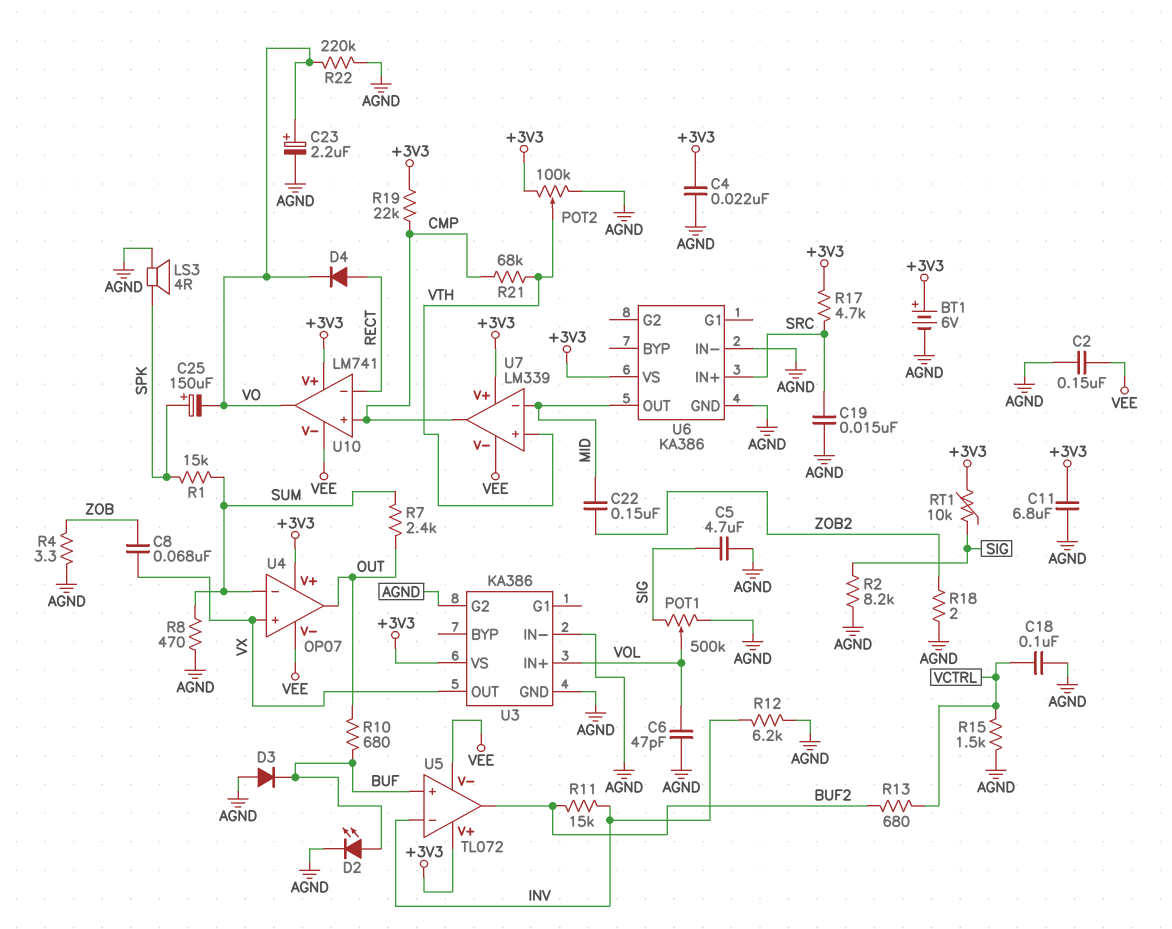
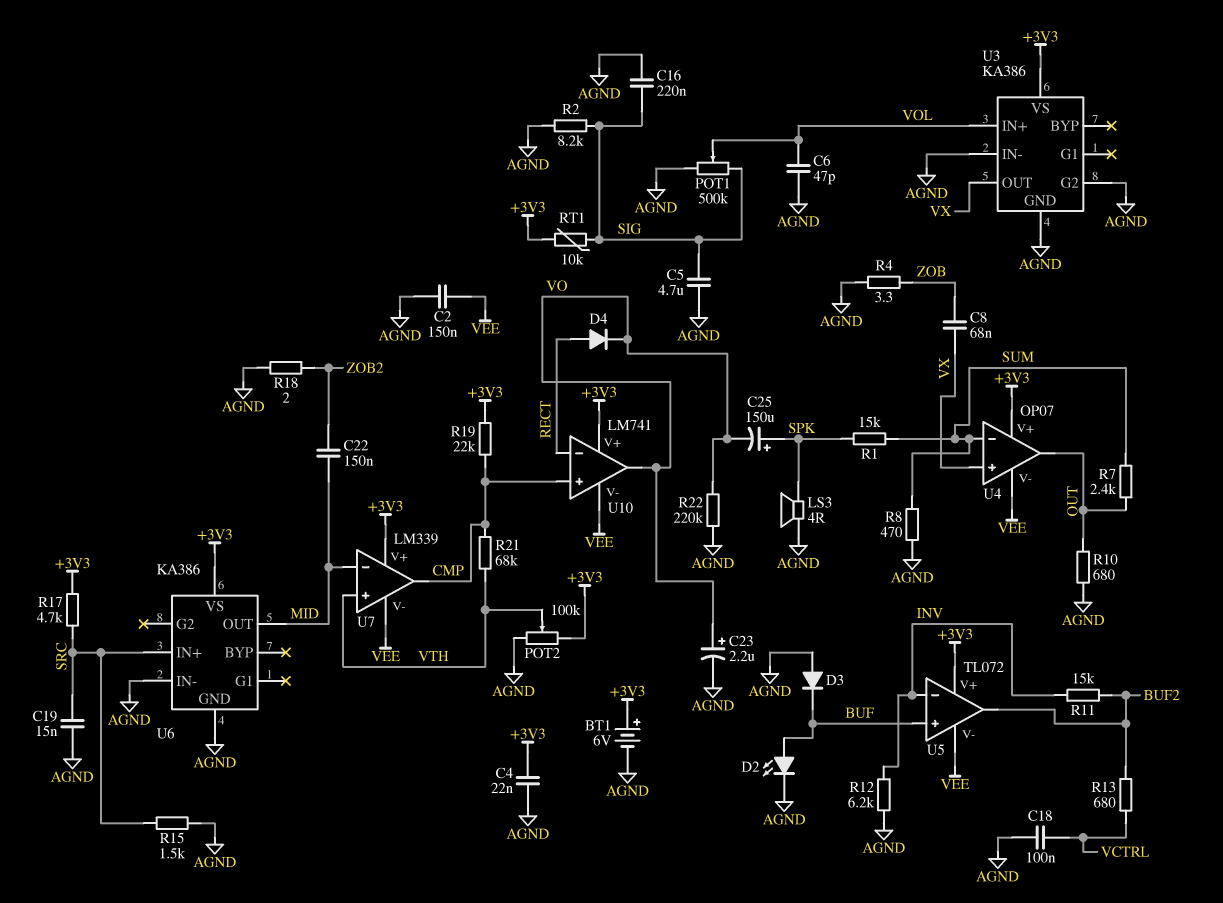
C11: 6.8uF (+3V3, AGND) -> none
C16: none -> 220nF (AGND, SIG)
R10: 680 (BUF, OUT) -> 680 (AGND, OUT)
R15: 1.5k (AGND, VCTRL) -> 1.5k (AGND, SRC)

